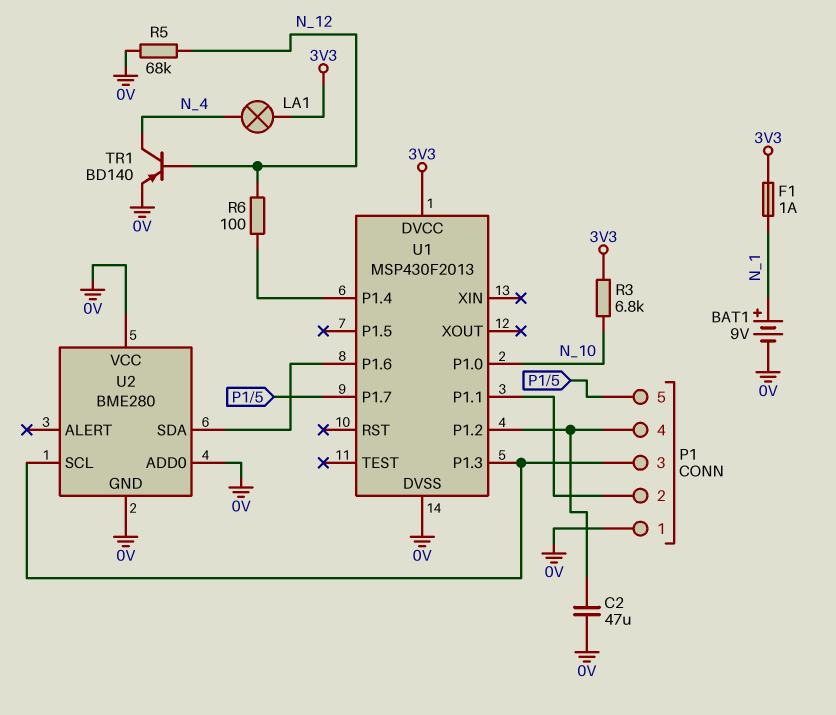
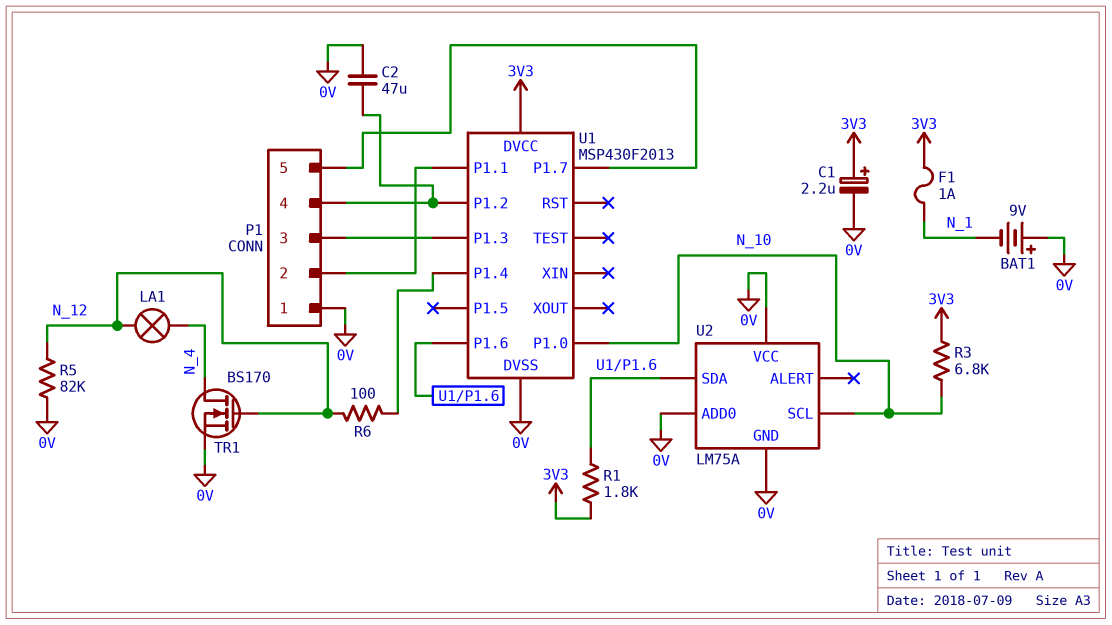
BAT1: 9V (plus N_1, minus 0V) -> 9V (plus 0V, minus N_1)
C1: none -> 2.2uF (plus 3V3, minus 0V)
LA1: lamp (3V3, N_4) -> lamp (N_4, N_12)
R1: none -> 1.8k (3V3, U1/P1.6)
R5: 68k (0V, N_12) -> 82k (0V, N_12)
TR1: PNP BD140 (B N_12, C N_4, E 0V) -> NMOS BS170 (G N_12, D N_4, S 0V)
U2: BME280 -> LM75A
U2 pin SCL: P1/3 -> N_10

